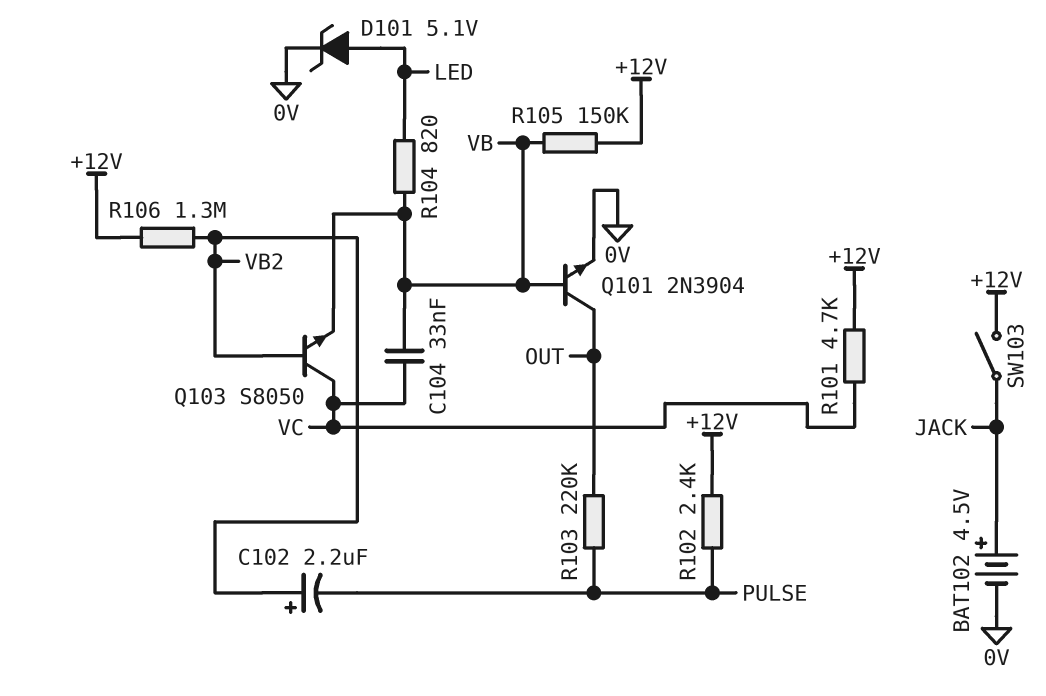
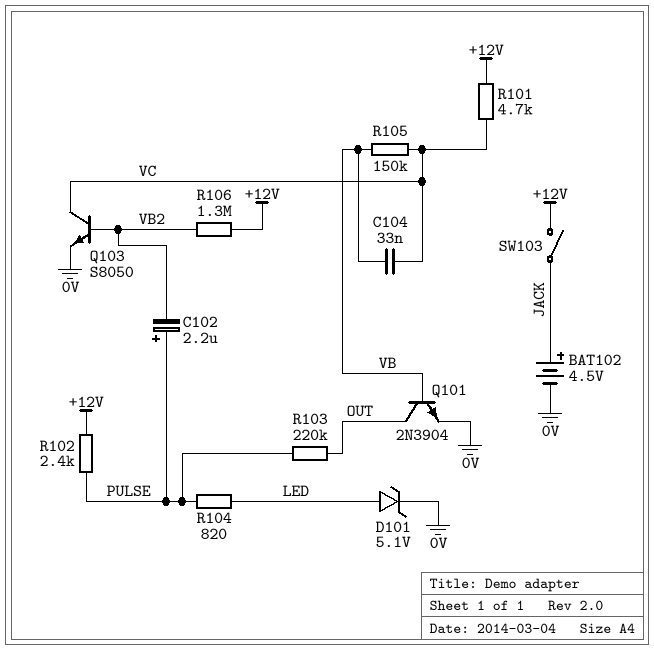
C102: 2.2uF (plus VB2, minus PULSE) -> 2.2uF (plus PULSE, minus VB2)
Q103: NPN S8050 (B VB2, C VC, E VB) -> NPN S8050 (B VB2, C VC, E 0V)
R104: 820 (LED, VB) -> 820 (LED, PULSE)
R105: 150k (+12V, VB) -> 150k (VB, VC)

